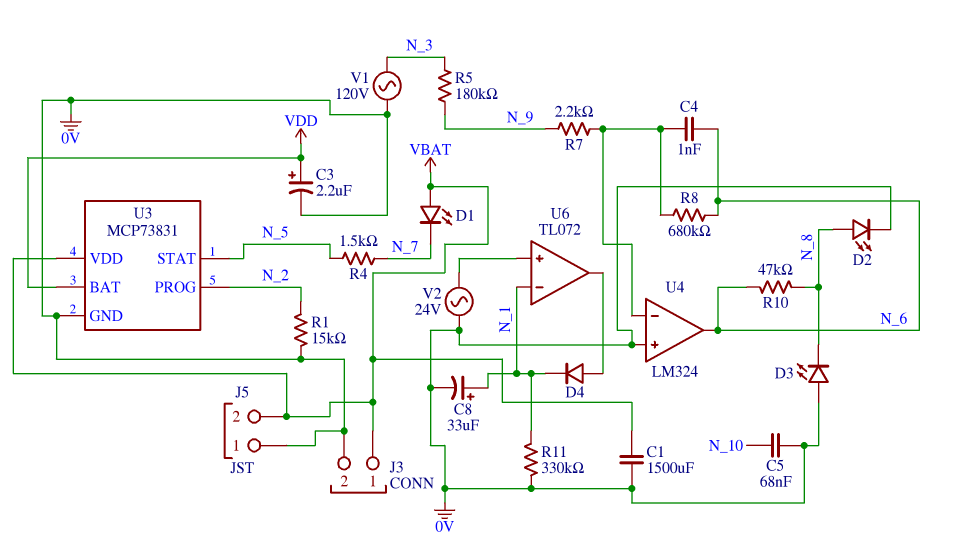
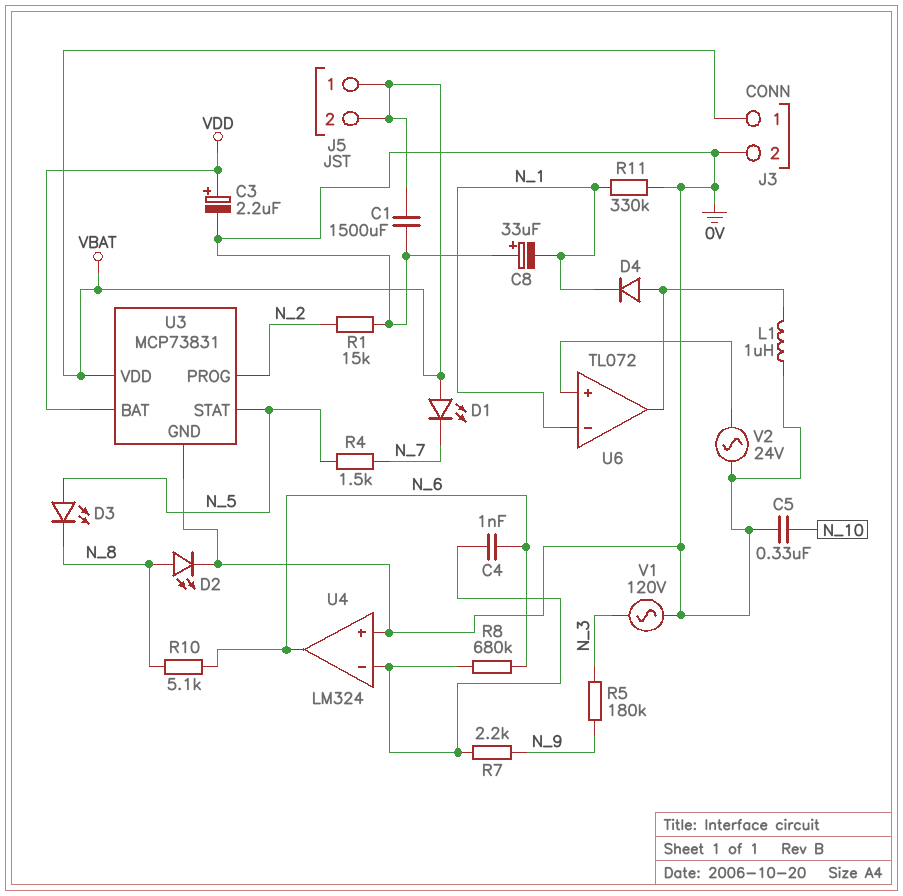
C5: 68nF (0V, N_10) -> 330nF (0V, N_10)
C8: 33uF (plus N_1, minus 0V) -> 33uF (plus 0V, minus N_1)
D3: LED (A 0V, K N_8) -> LED (A N_5, K N_8)
J5 pin 1: 0V -> VBAT
L1: none -> 1uH (0V, U6/out)
R10: 47k (N_6, N_8) -> 5.1k (N_6, N_8)

